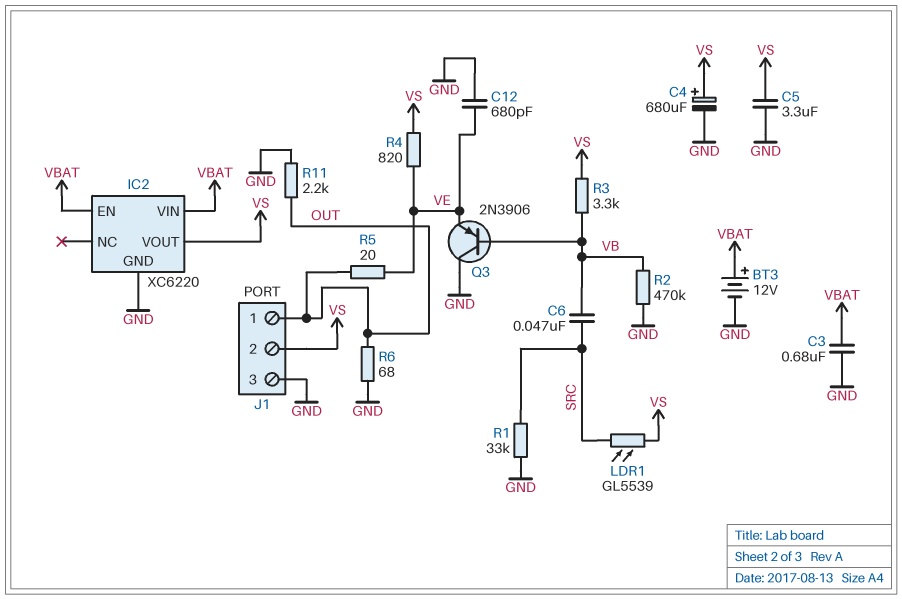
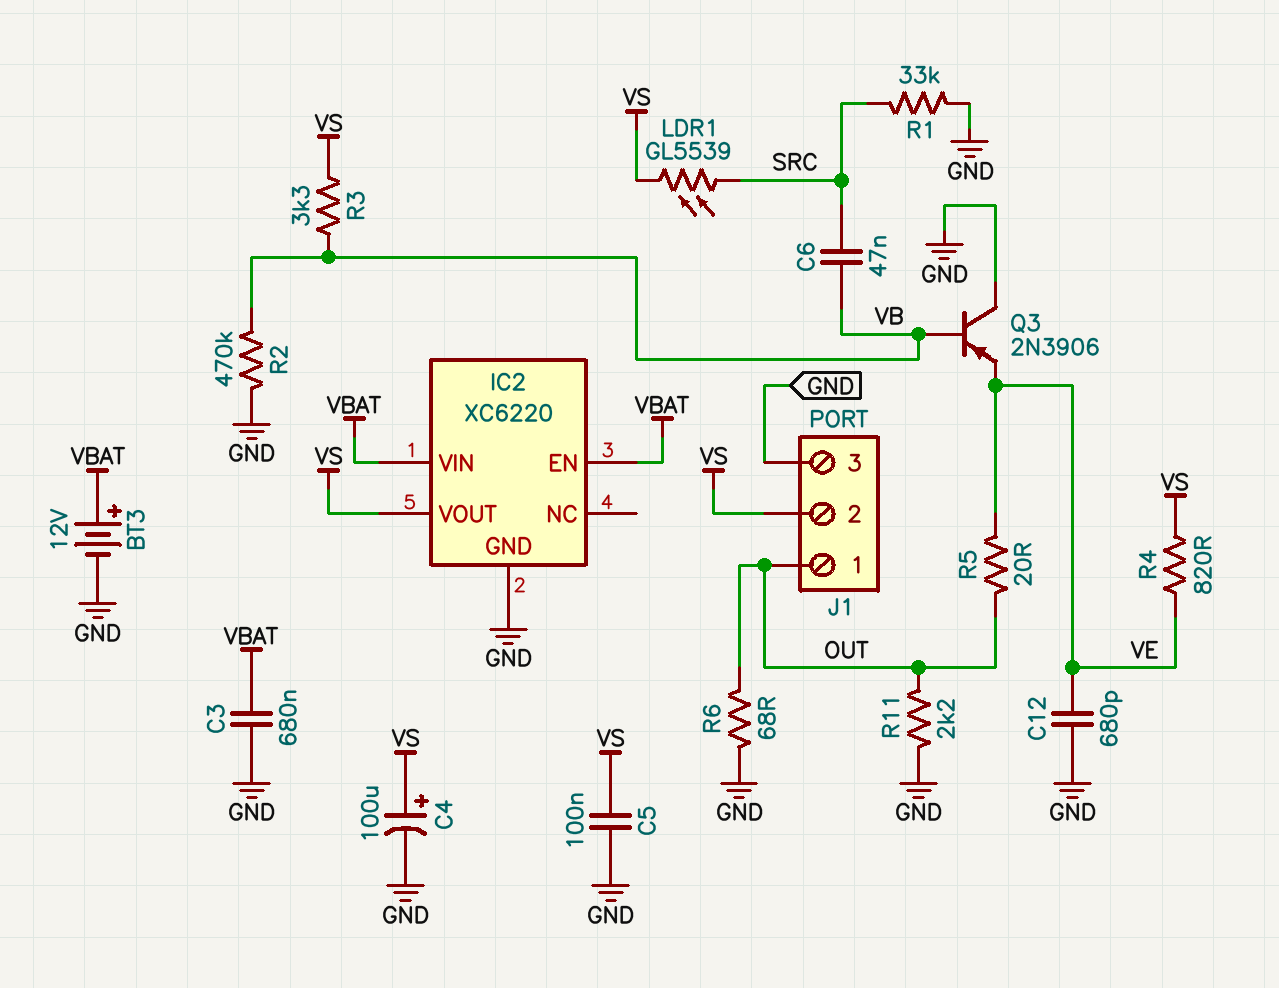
C4: 680uF (plus VS, minus GND) -> 100uF (plus VS, minus GND)
C5: 3.3uF (GND, VS) -> 100nF (GND, VS)

